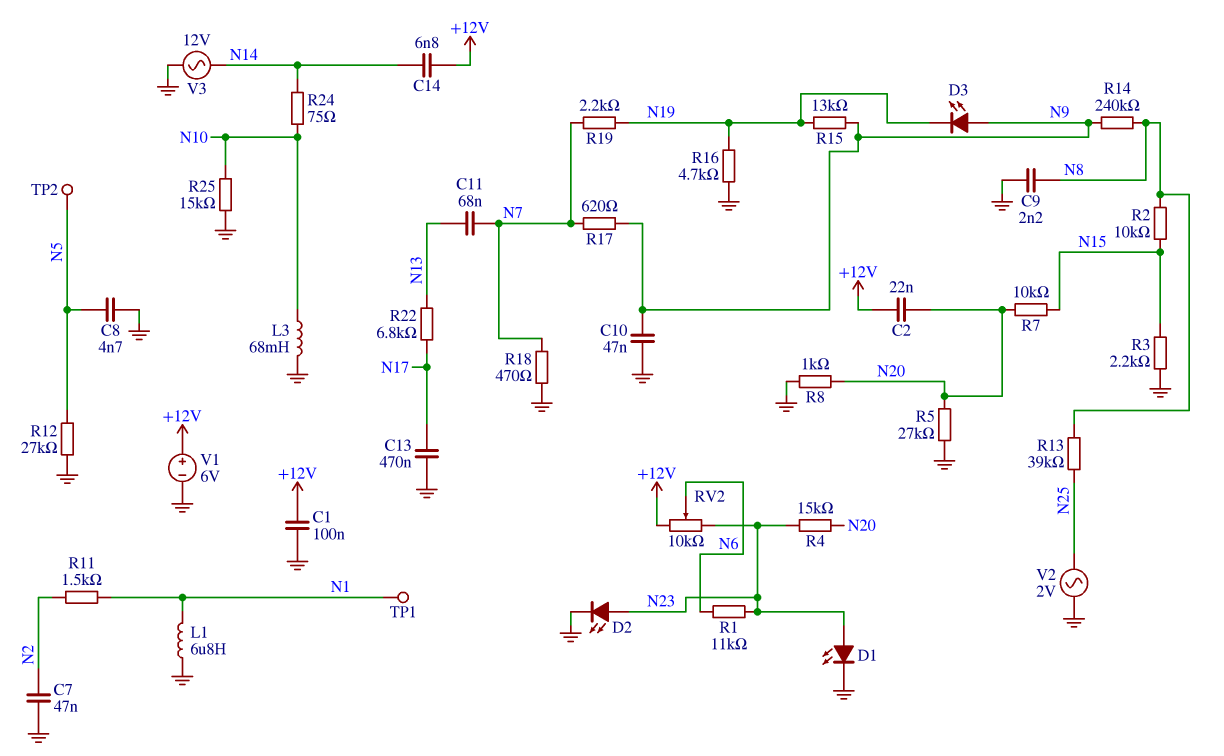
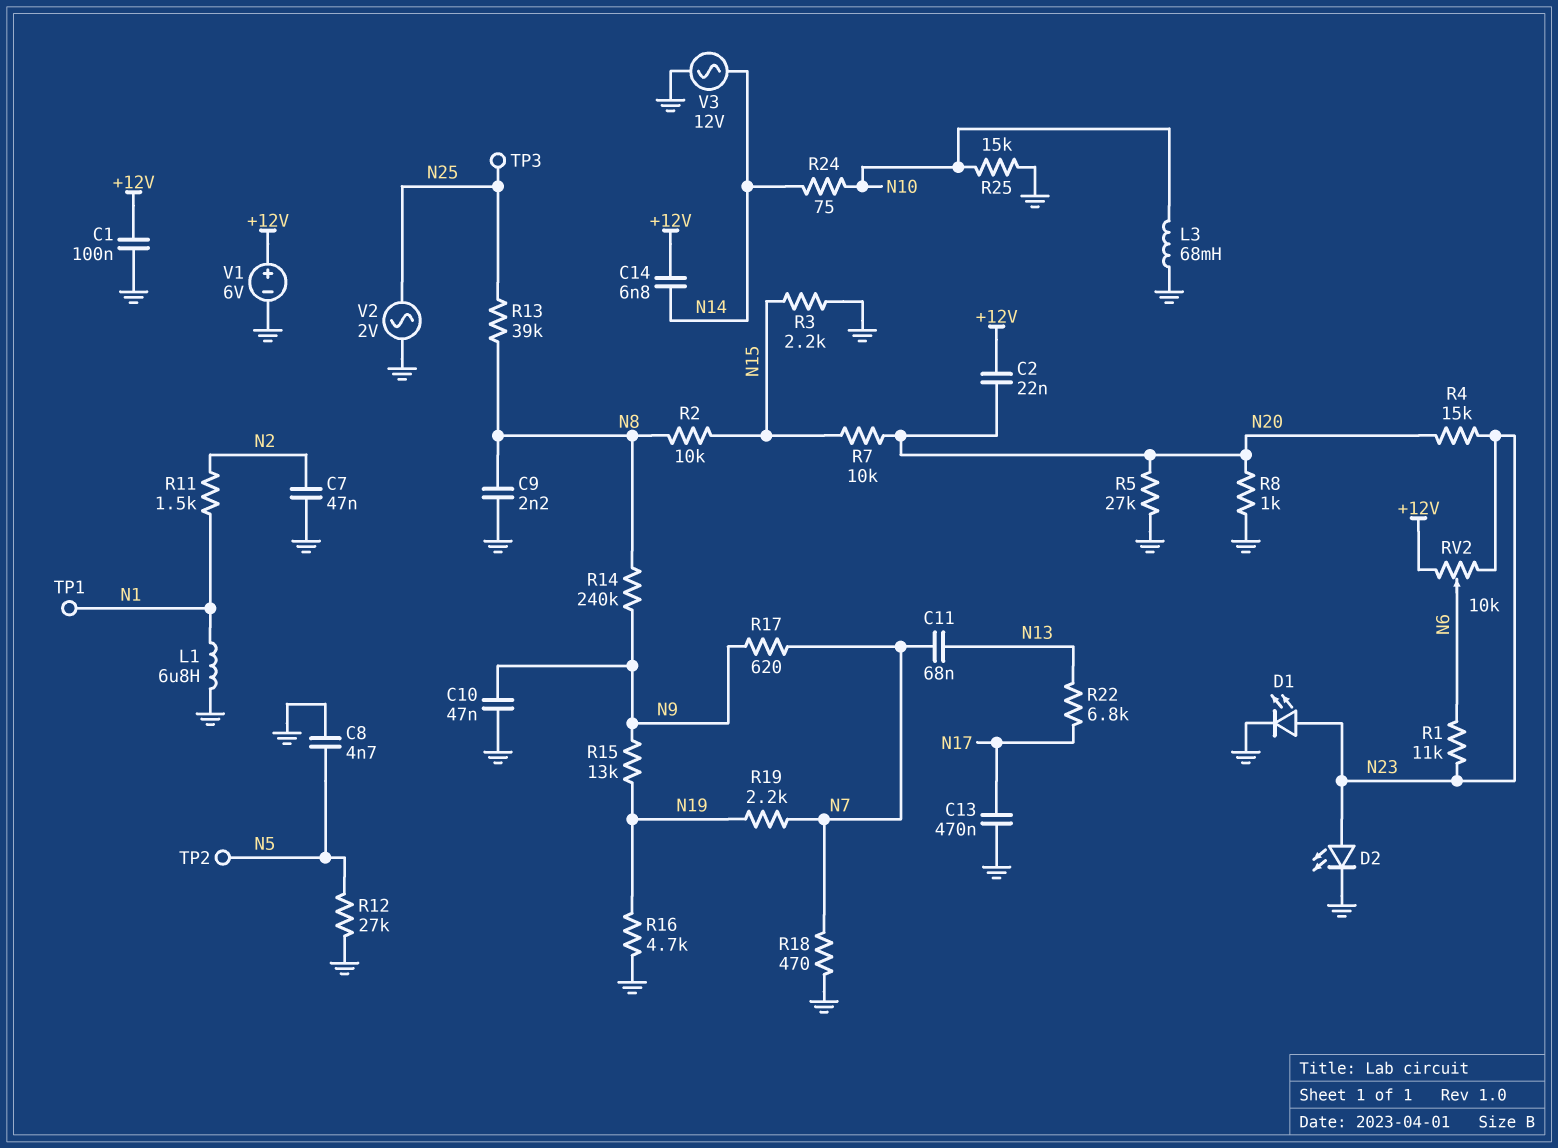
D3: LED (A N9, K N19) -> none
TP3: none -> test point (N25)

